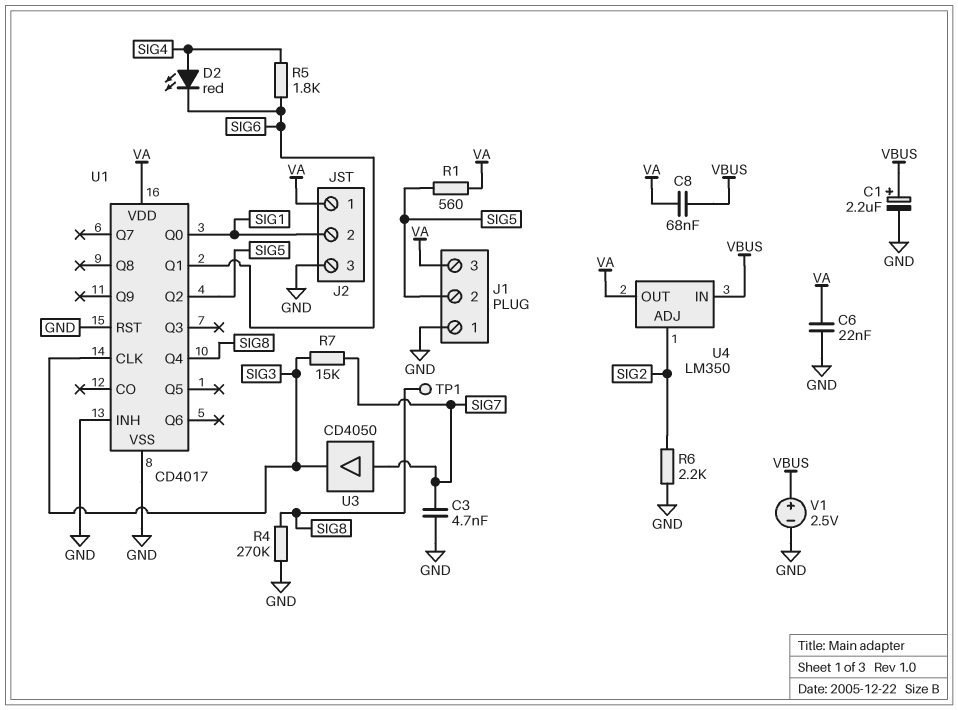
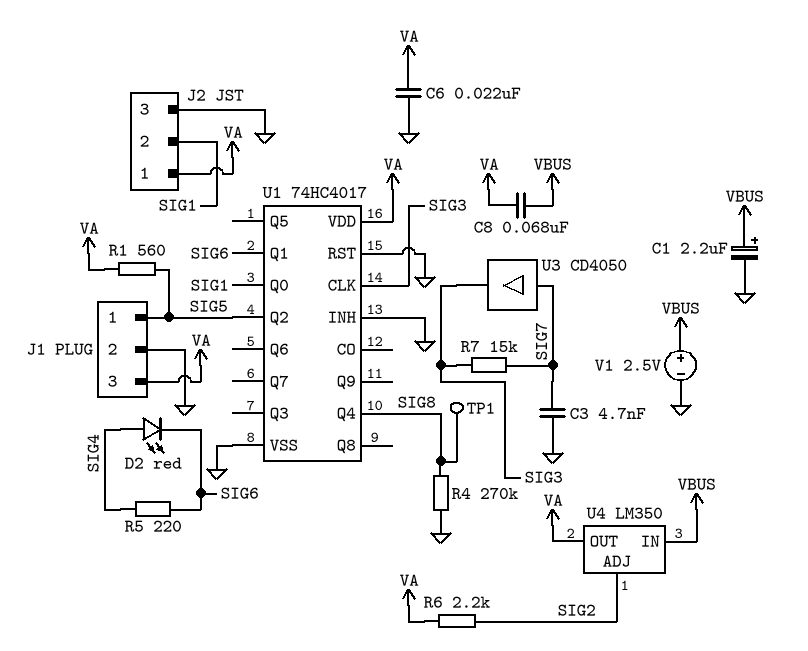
J1 pin 1: GND -> SIG5
J1 pin 2: SIG5 -> GND
R5: 1.8k (SIG4, SIG6) -> 220 (SIG4, SIG6)
R6: 2.2k (GND, SIG2) -> 2.2k (SIG2, VA)
U1: CD4017 -> 74HC4017

